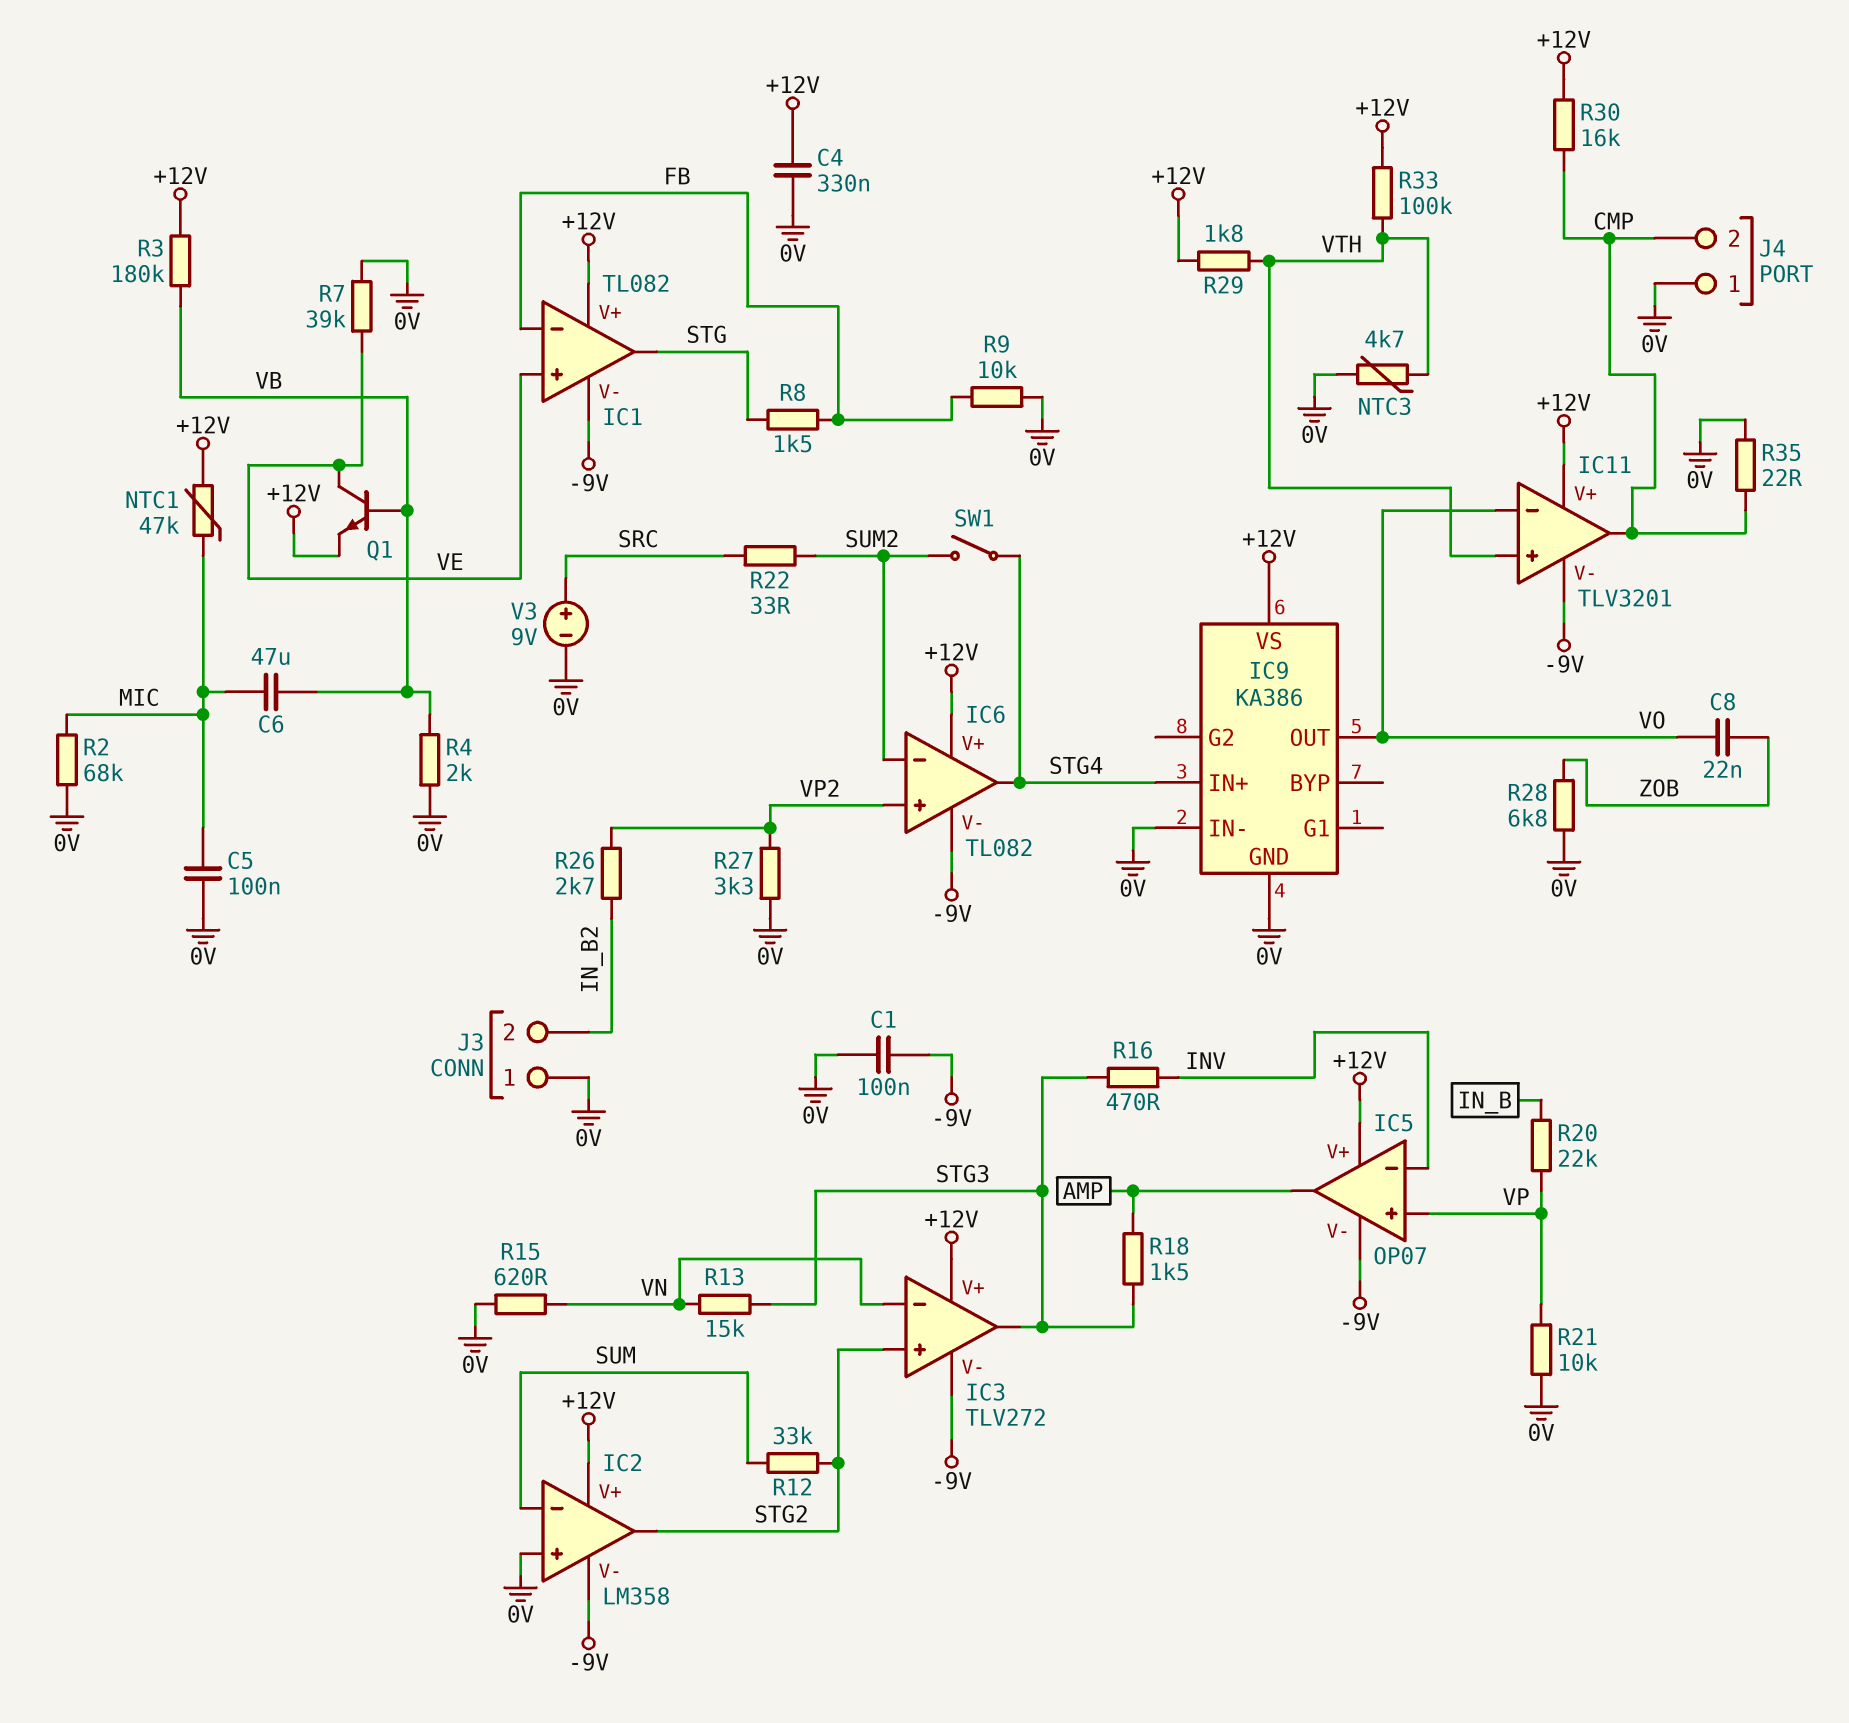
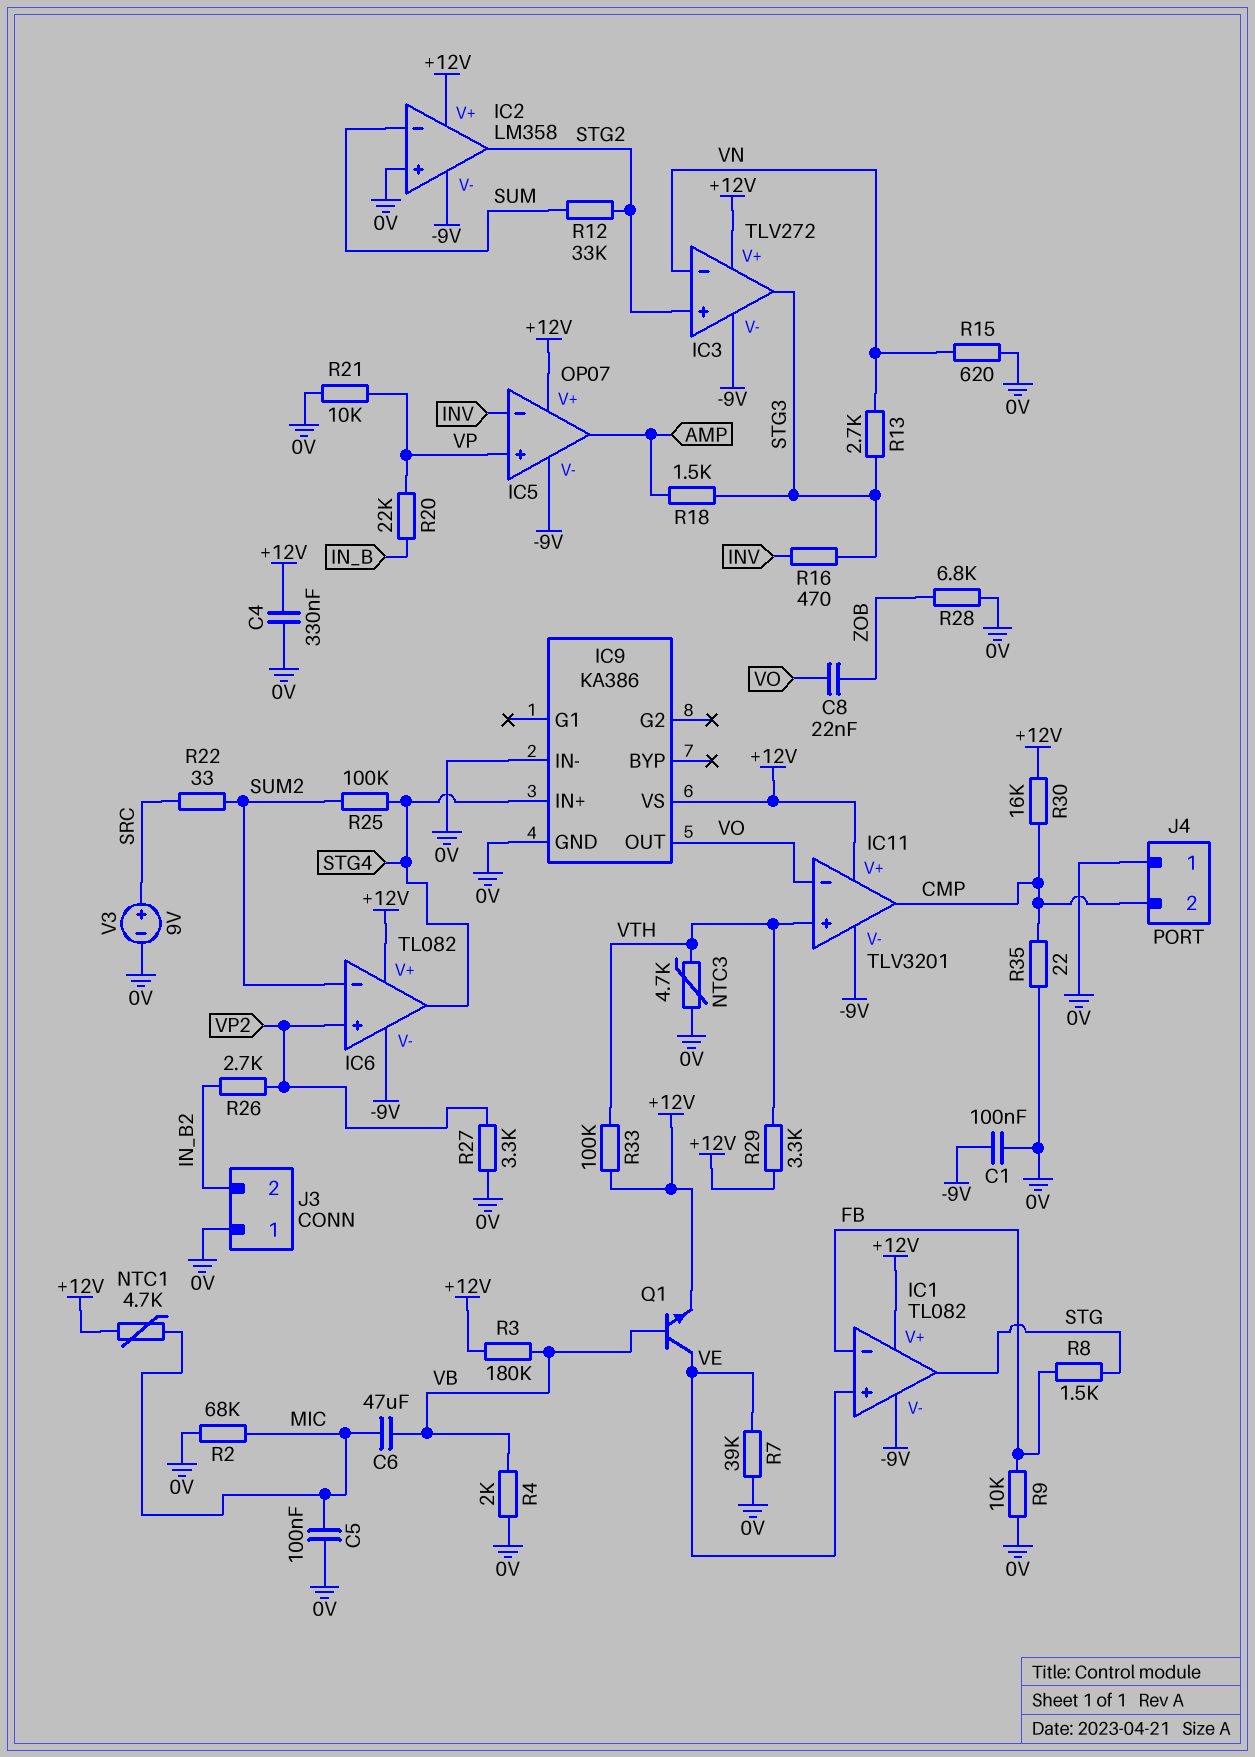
NTC1: 47k (+12V, MIC) -> 4.7k (+12V, MIC)
R13: 15k (STG3, VN) -> 2.7k (STG3, VN)
R25: none -> 100k (STG4, SUM2)
R29: 1.8k (+12V, VTH) -> 3.3k (+12V, VTH)
SW1: switch (STG4, SUM2) -> none

